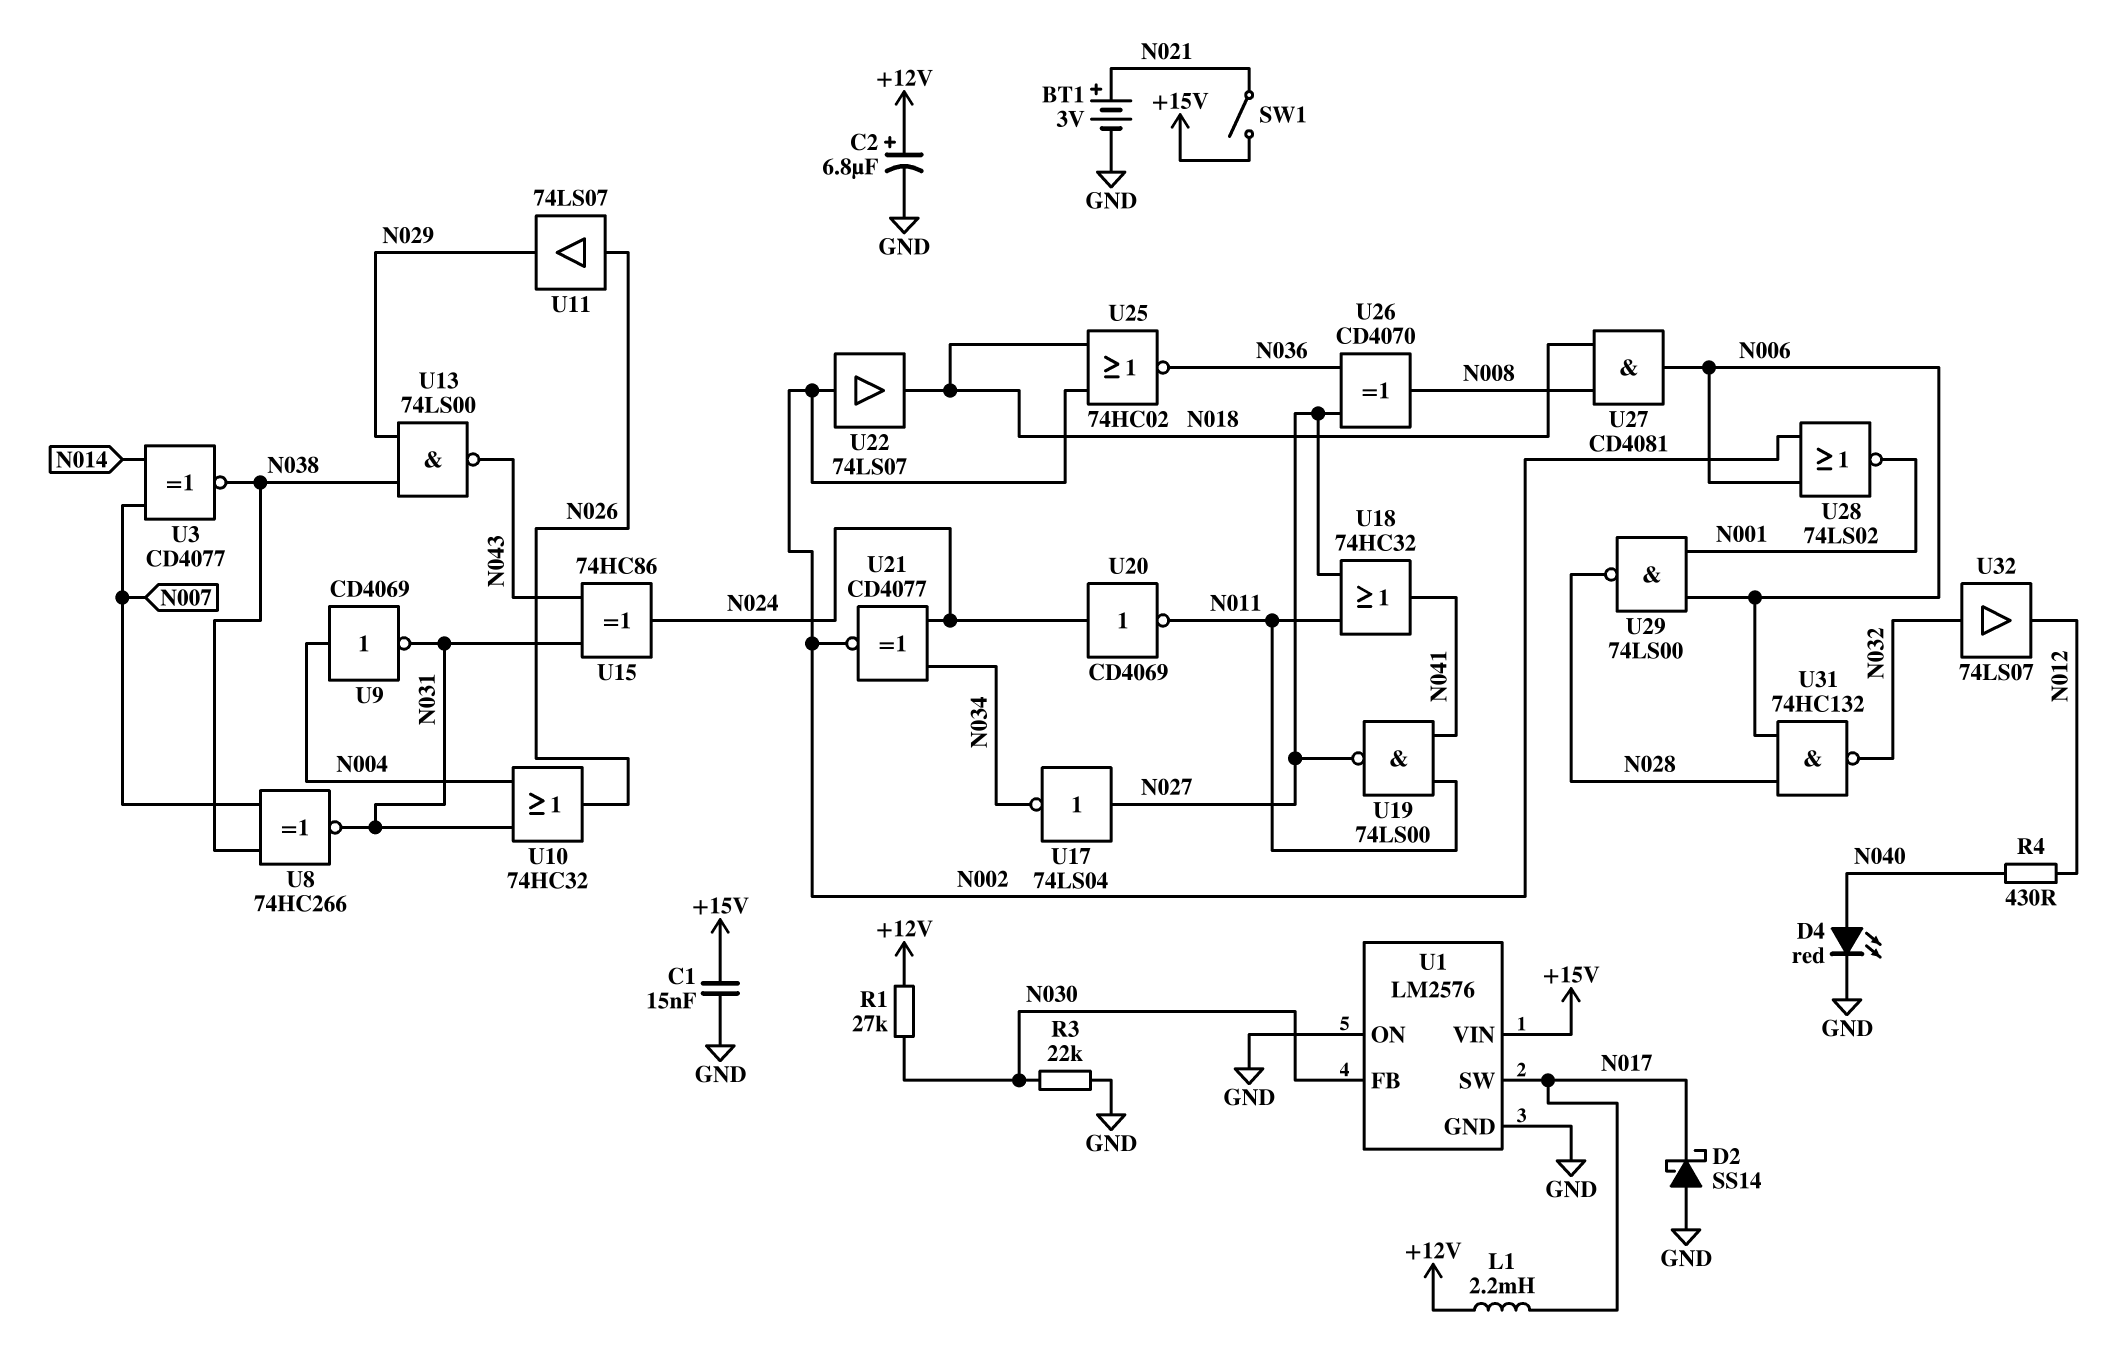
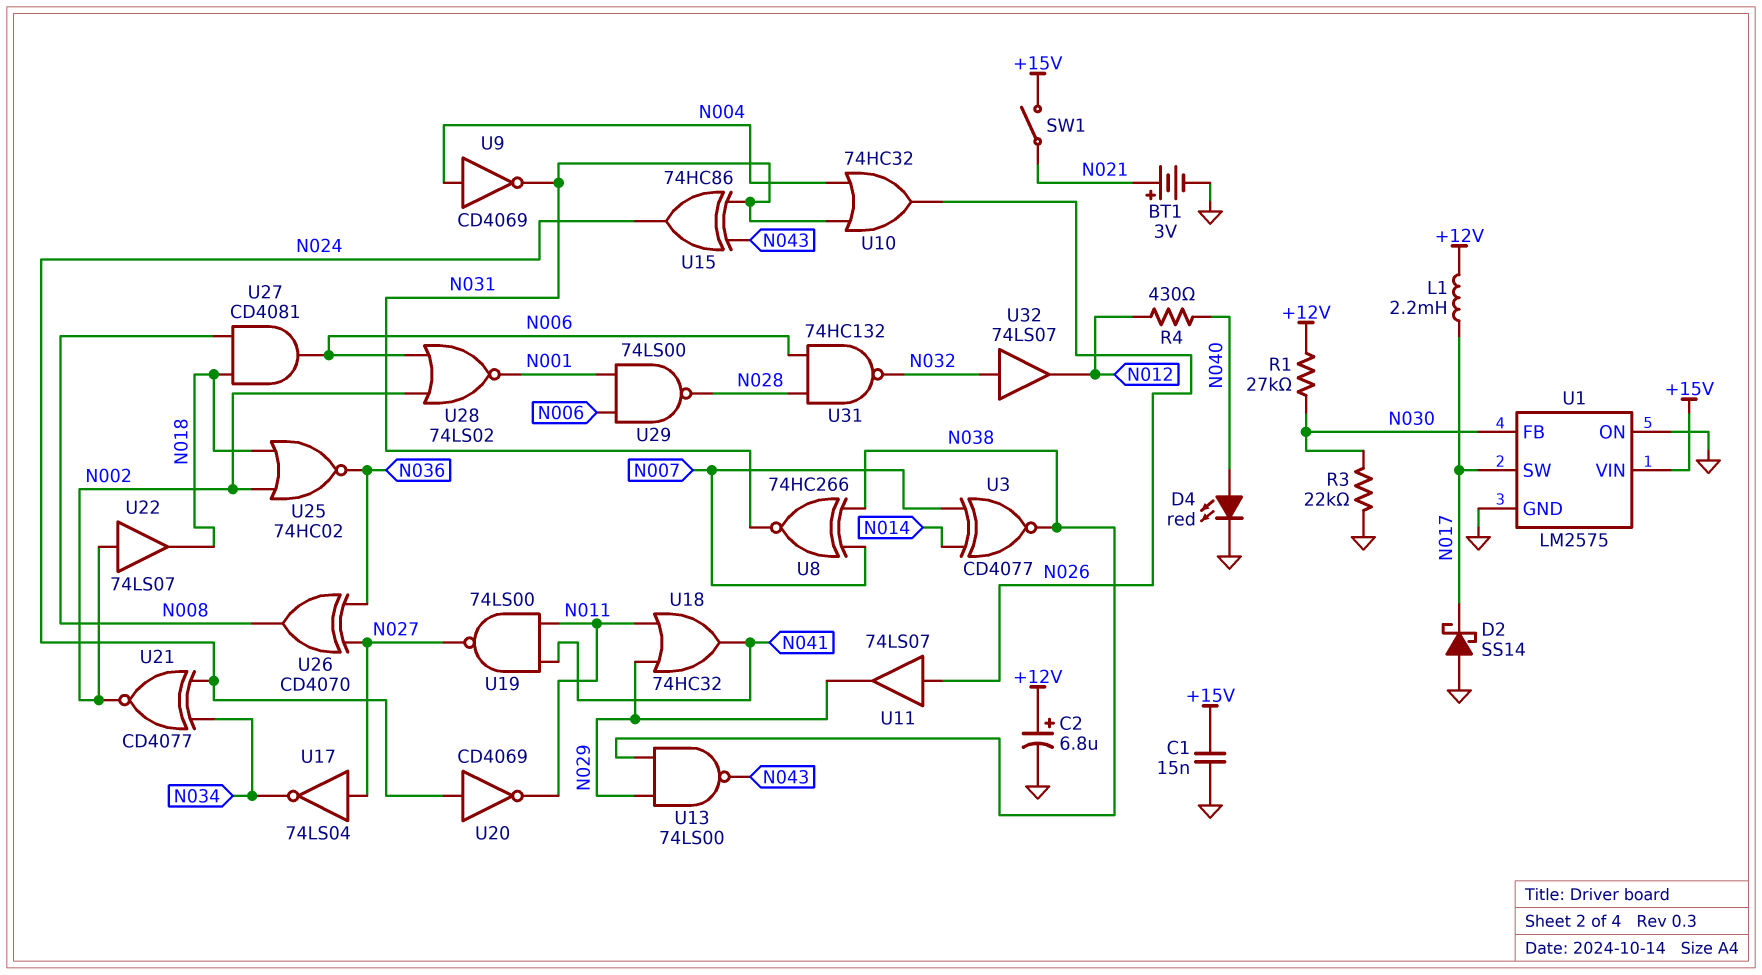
U1: LM2576 -> LM2575
U18: OR 74HC32 (in N011, in N027, out N041) -> OR 74HC32 (in N011, in N029, out N041)

